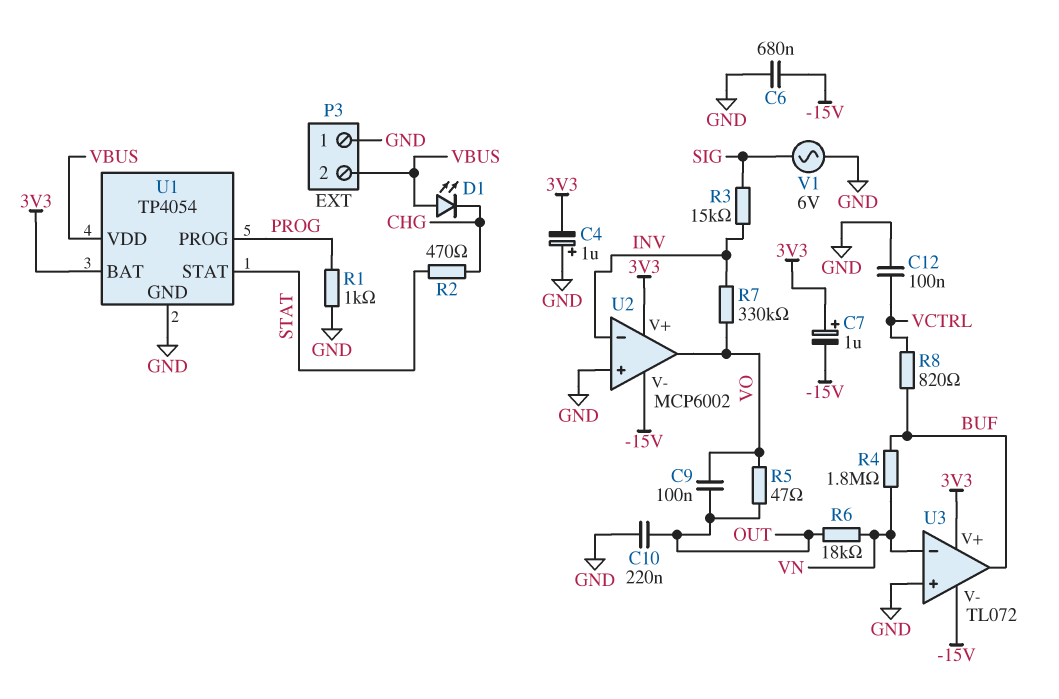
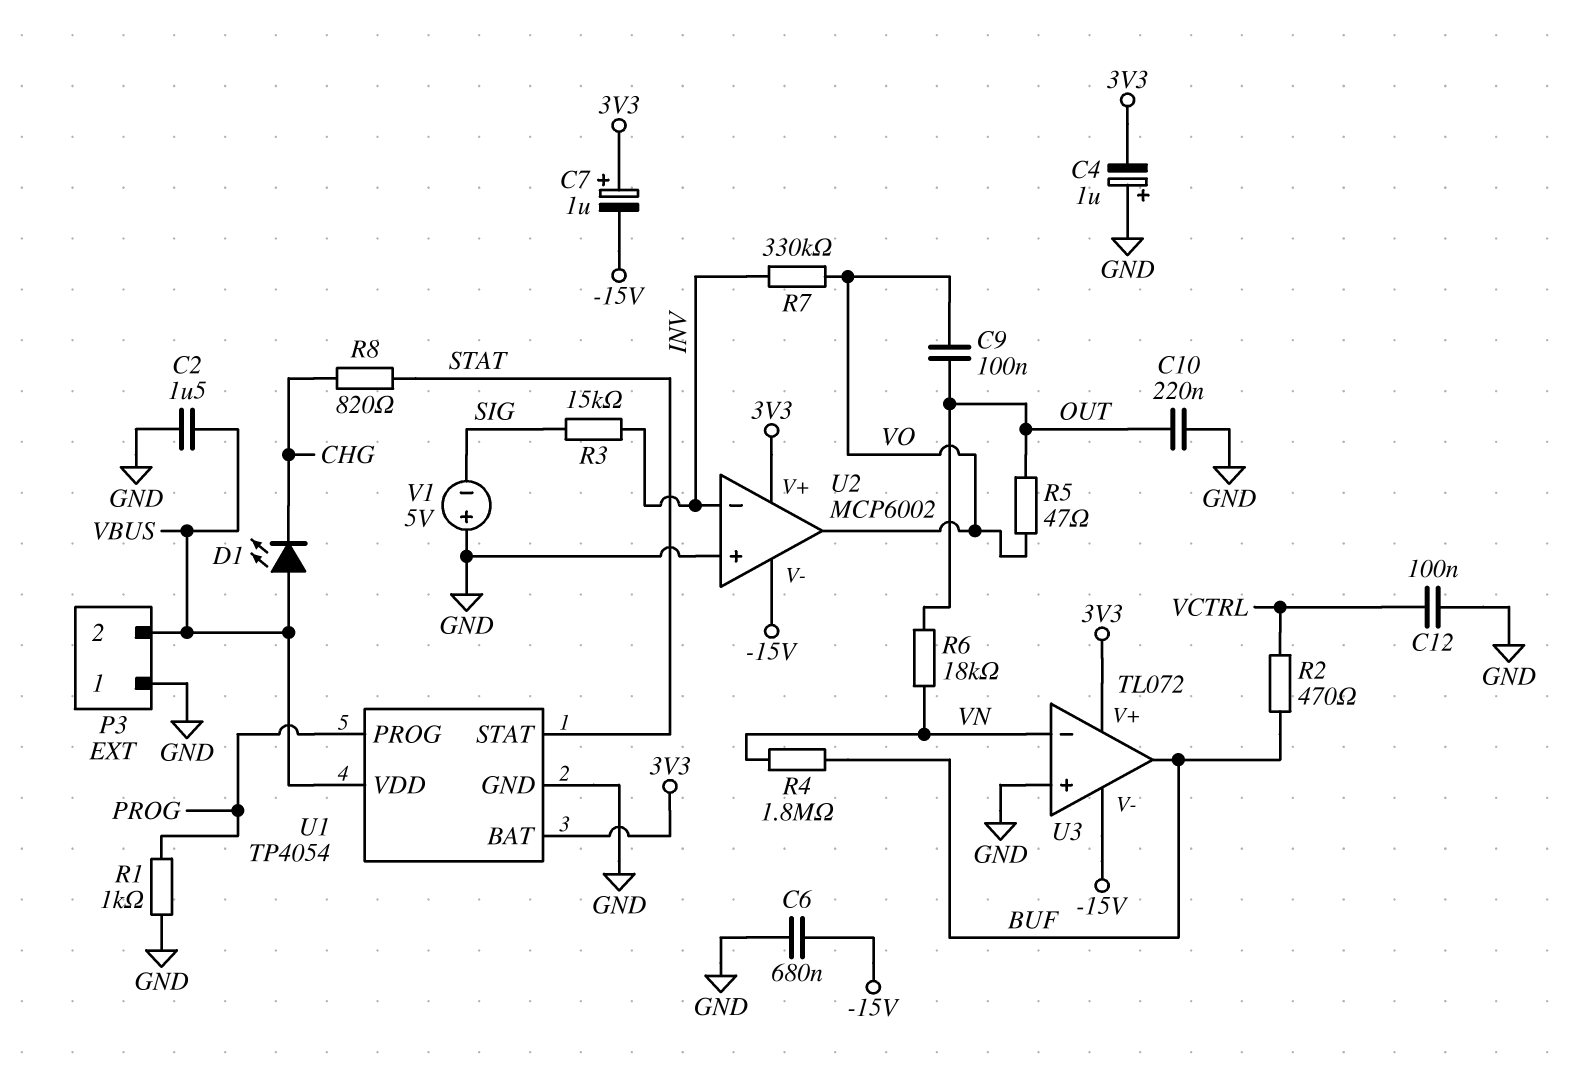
C2: none -> 1.5uF (GND, VBUS)
R2: 470 (CHG, STAT) -> 470 (BUF, VCTRL)
R8: 820 (BUF, VCTRL) -> 820 (CHG, STAT)
V1: AC 6V (GND, SIG) -> 5V (plus GND, minus SIG)

